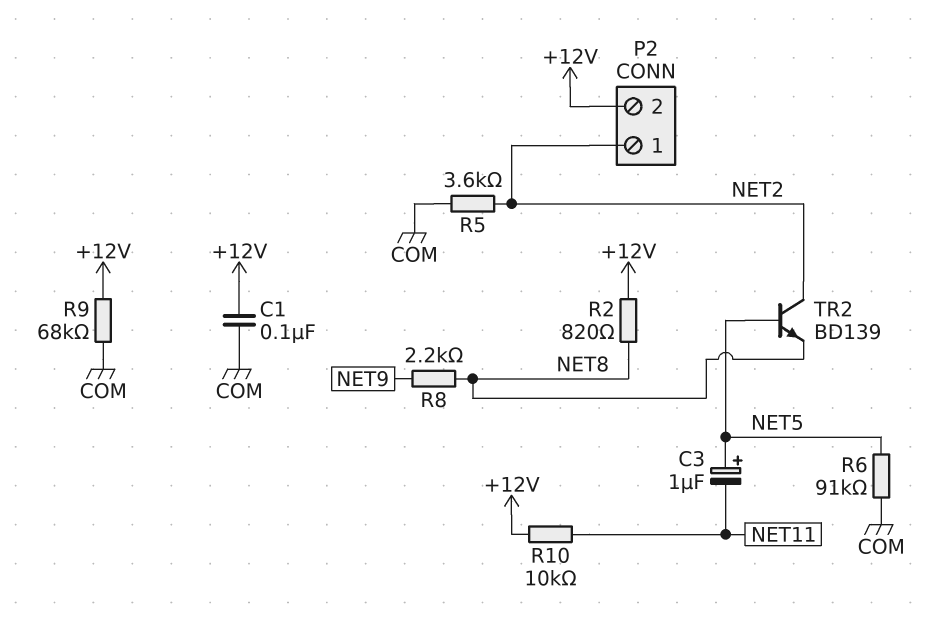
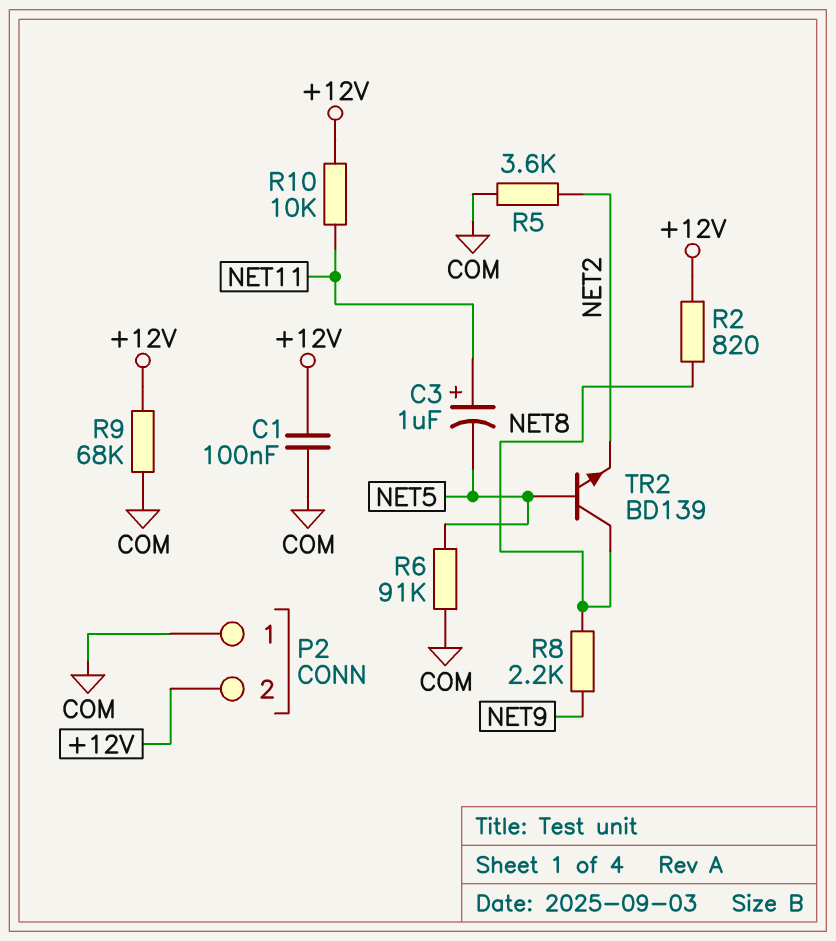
C3: 1uF (plus NET5, minus NET11) -> 1uF (plus NET11, minus NET5)
P2 pin 1: NET2 -> COM
TR2: NPN BD139 (B NET5, C NET2, E NET8) -> NPN BD139 (B NET5, C NET8, E NET2)

